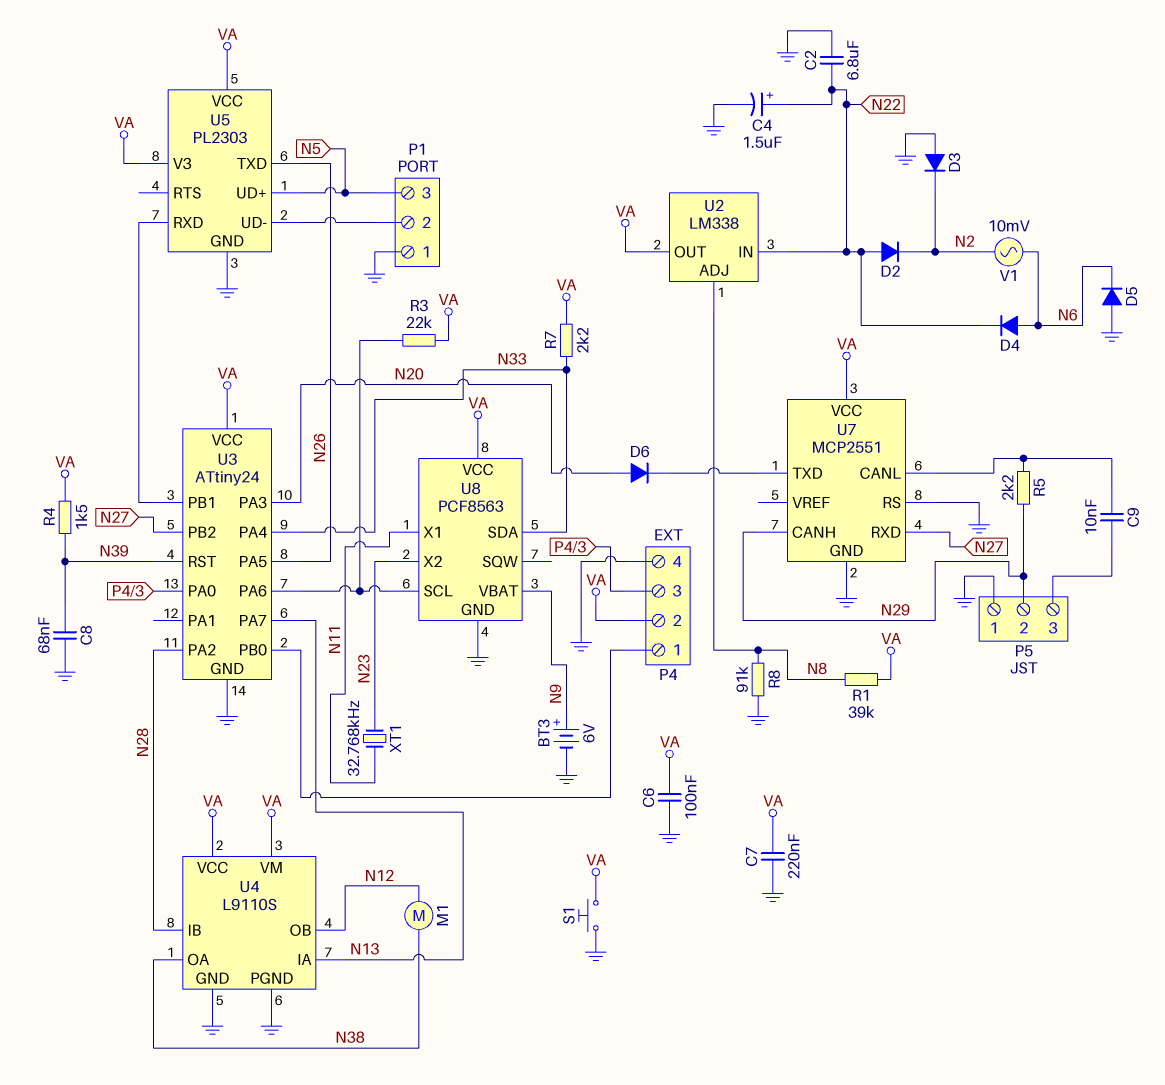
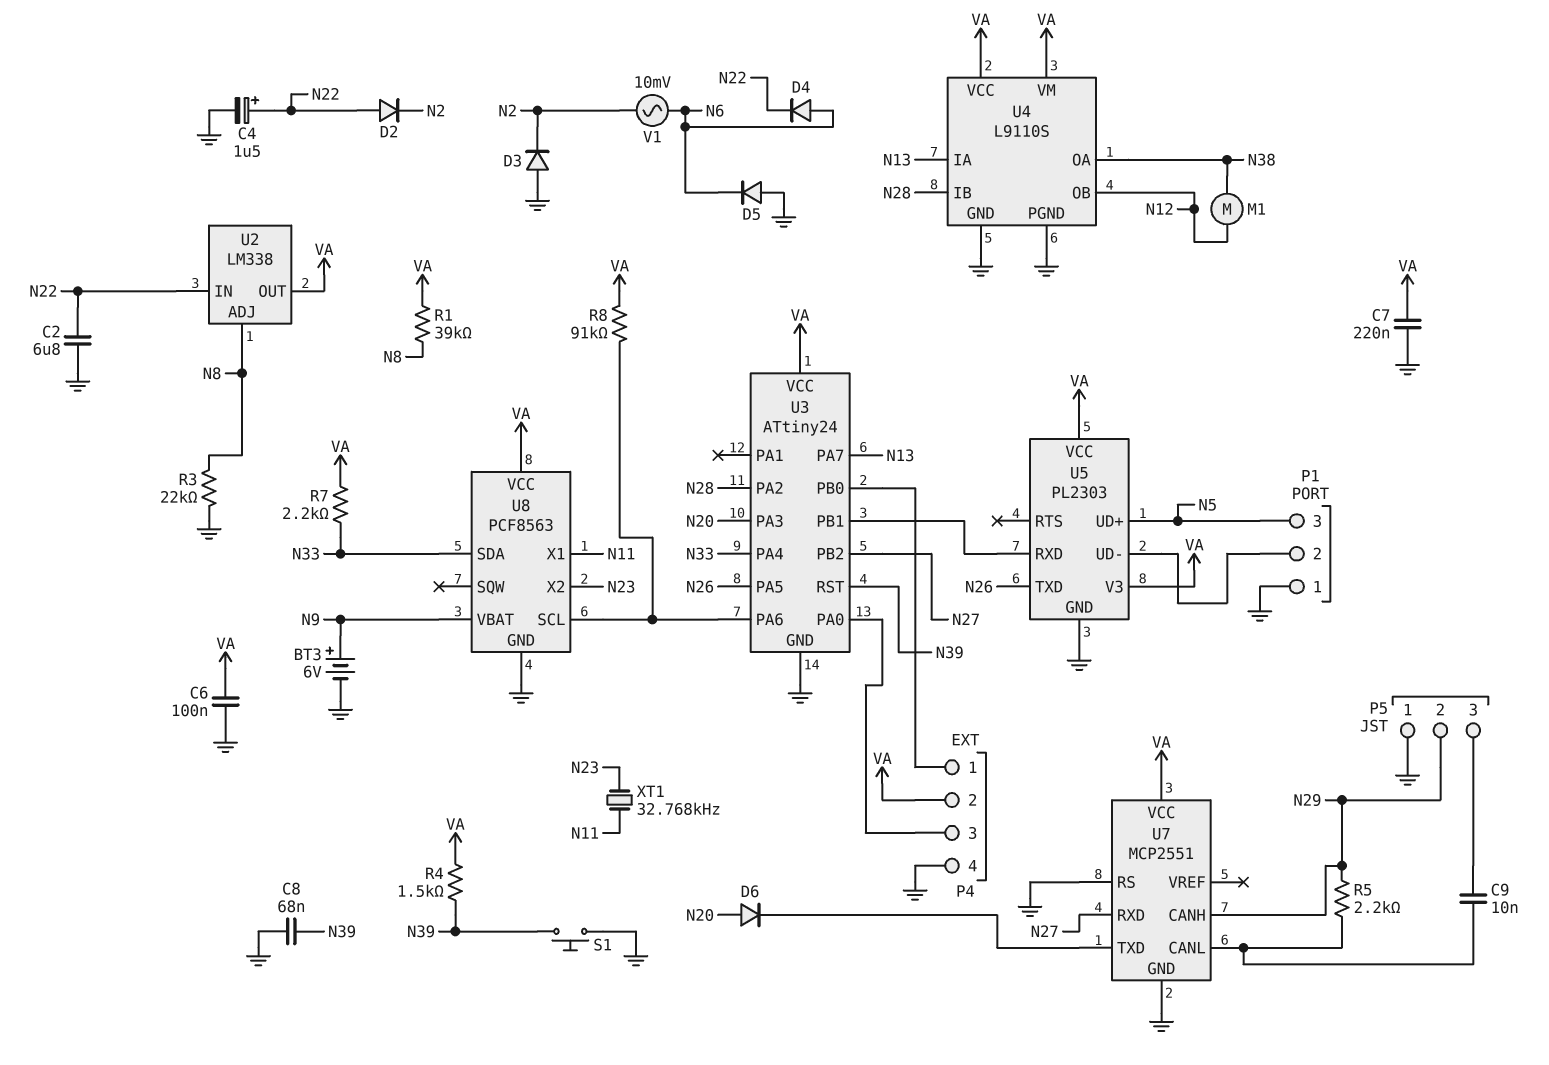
R3: 22k (U3/PA6, VA) -> 22k (GND, N8)
R8: 91k (GND, N8) -> 91k (U3/PA6, VA)
S1: button (GND, VA) -> button (GND, N39)

